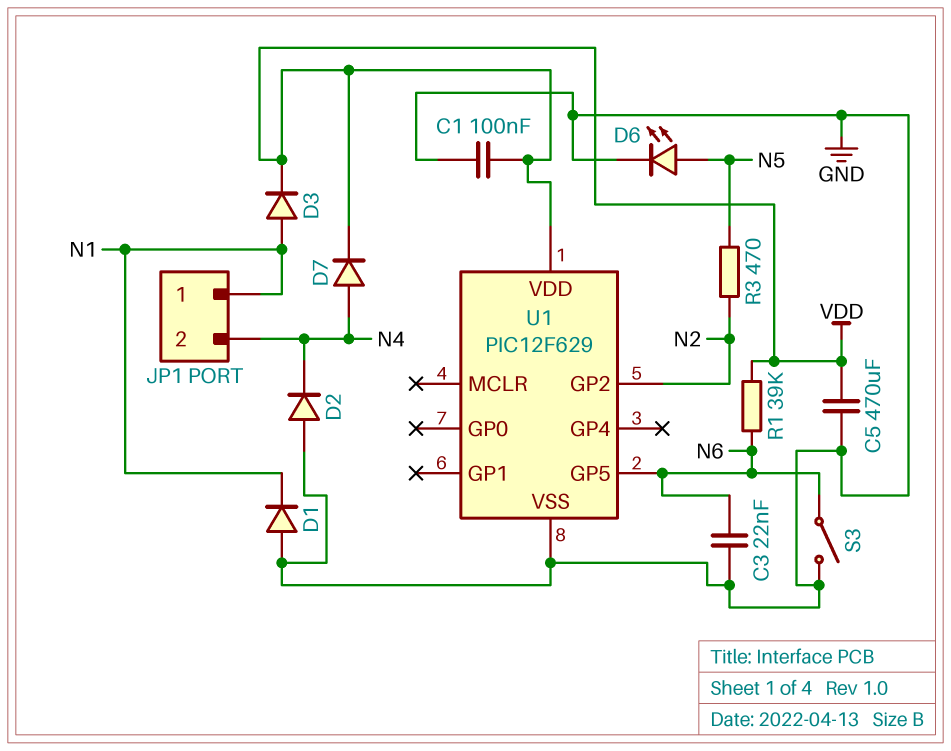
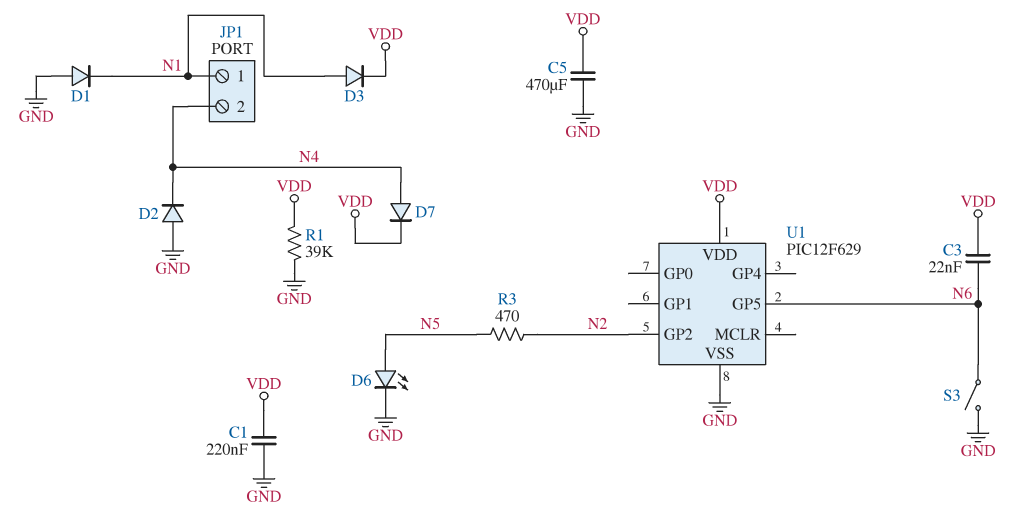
C1: 100nF (GND, VDD) -> 220nF (GND, VDD)
C3: 22nF (GND, N6) -> 22nF (N6, VDD)
R1: 39k (N6, VDD) -> 39k (GND, VDD)

